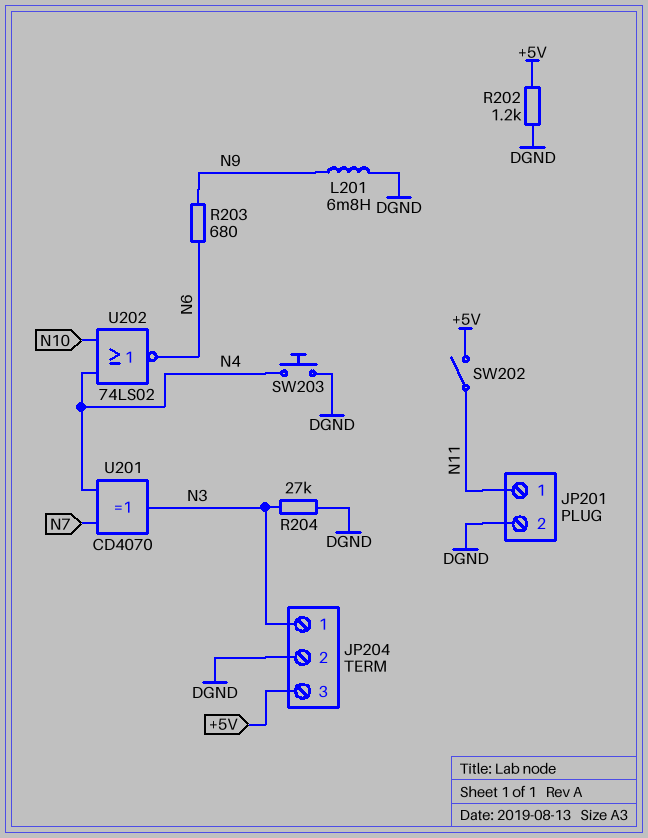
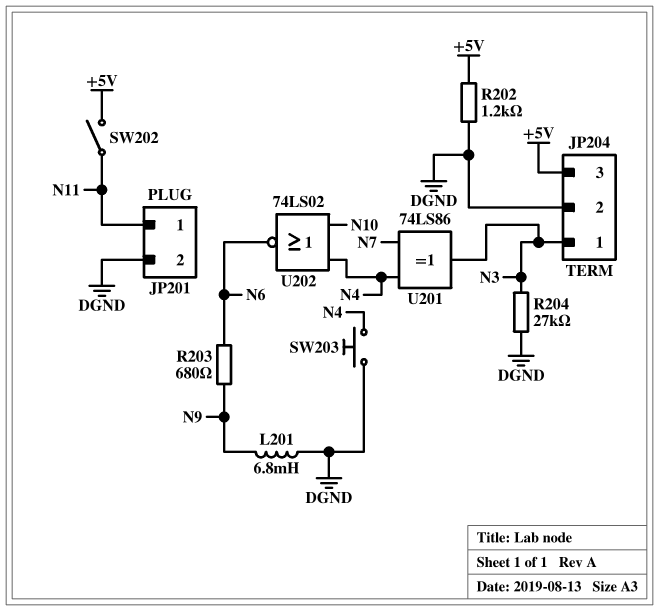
U201: XOR CD4070 (in N4, in N7, out N3) -> XOR 74LS86 (in N4, in N7, out N3)

